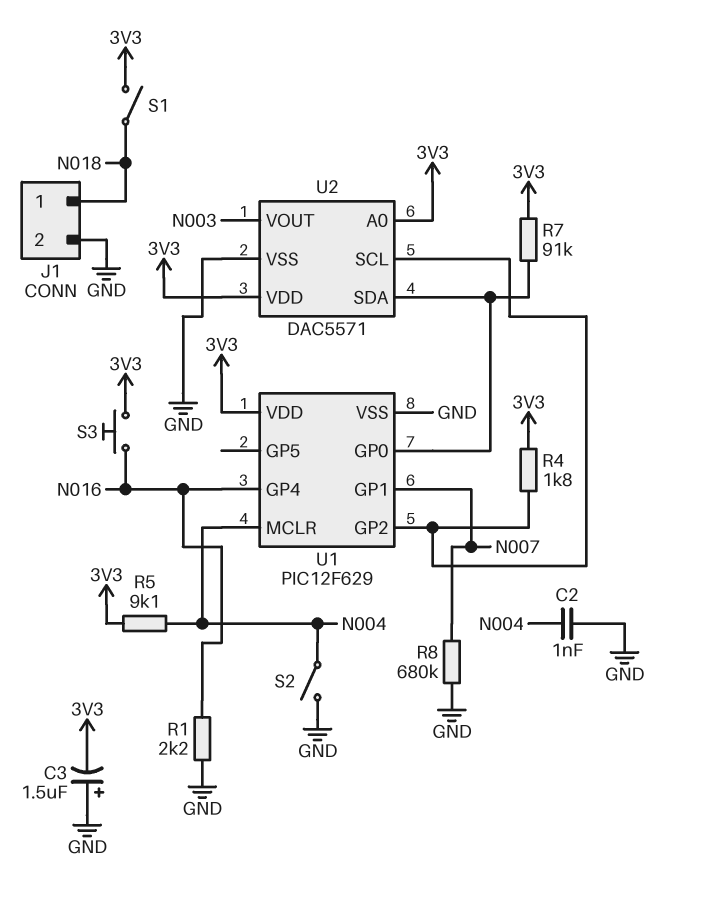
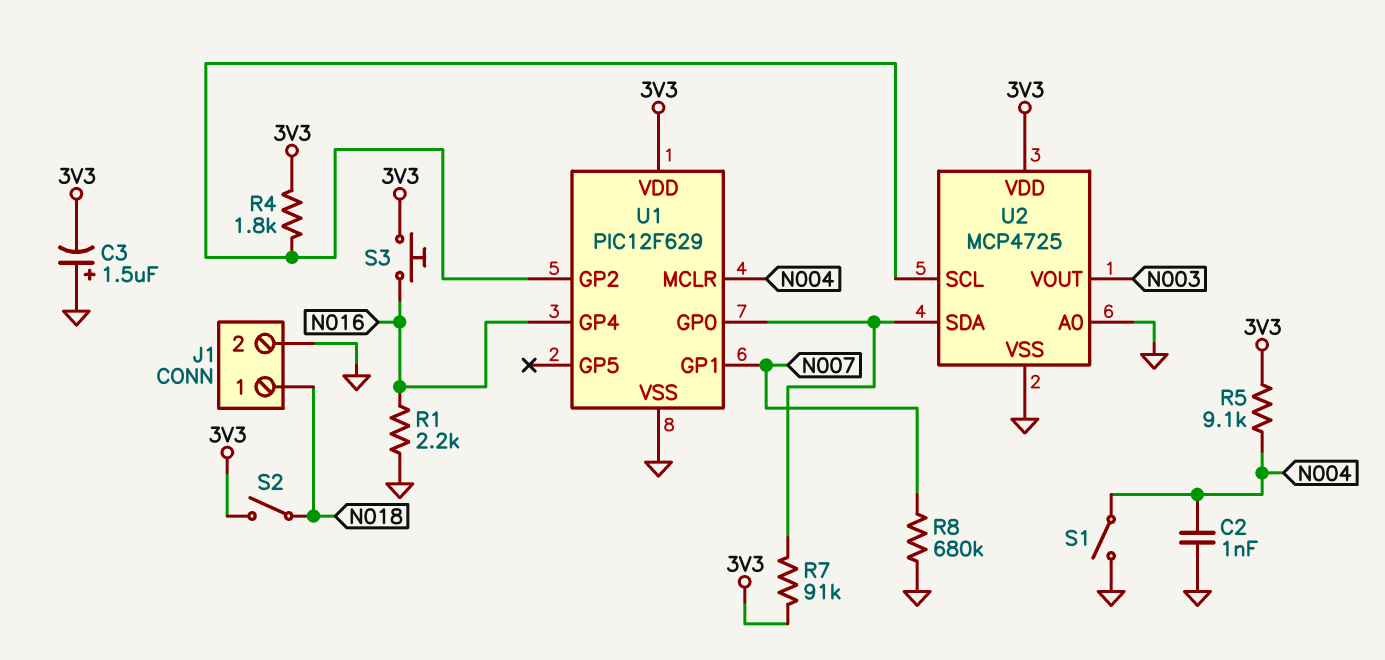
S1: switch (3V3, N018) -> switch (GND, N004)
S2: switch (GND, N004) -> switch (3V3, N018)
U2: DAC5571 -> MCP4725
U2 pin A0: 3V3 -> GND

